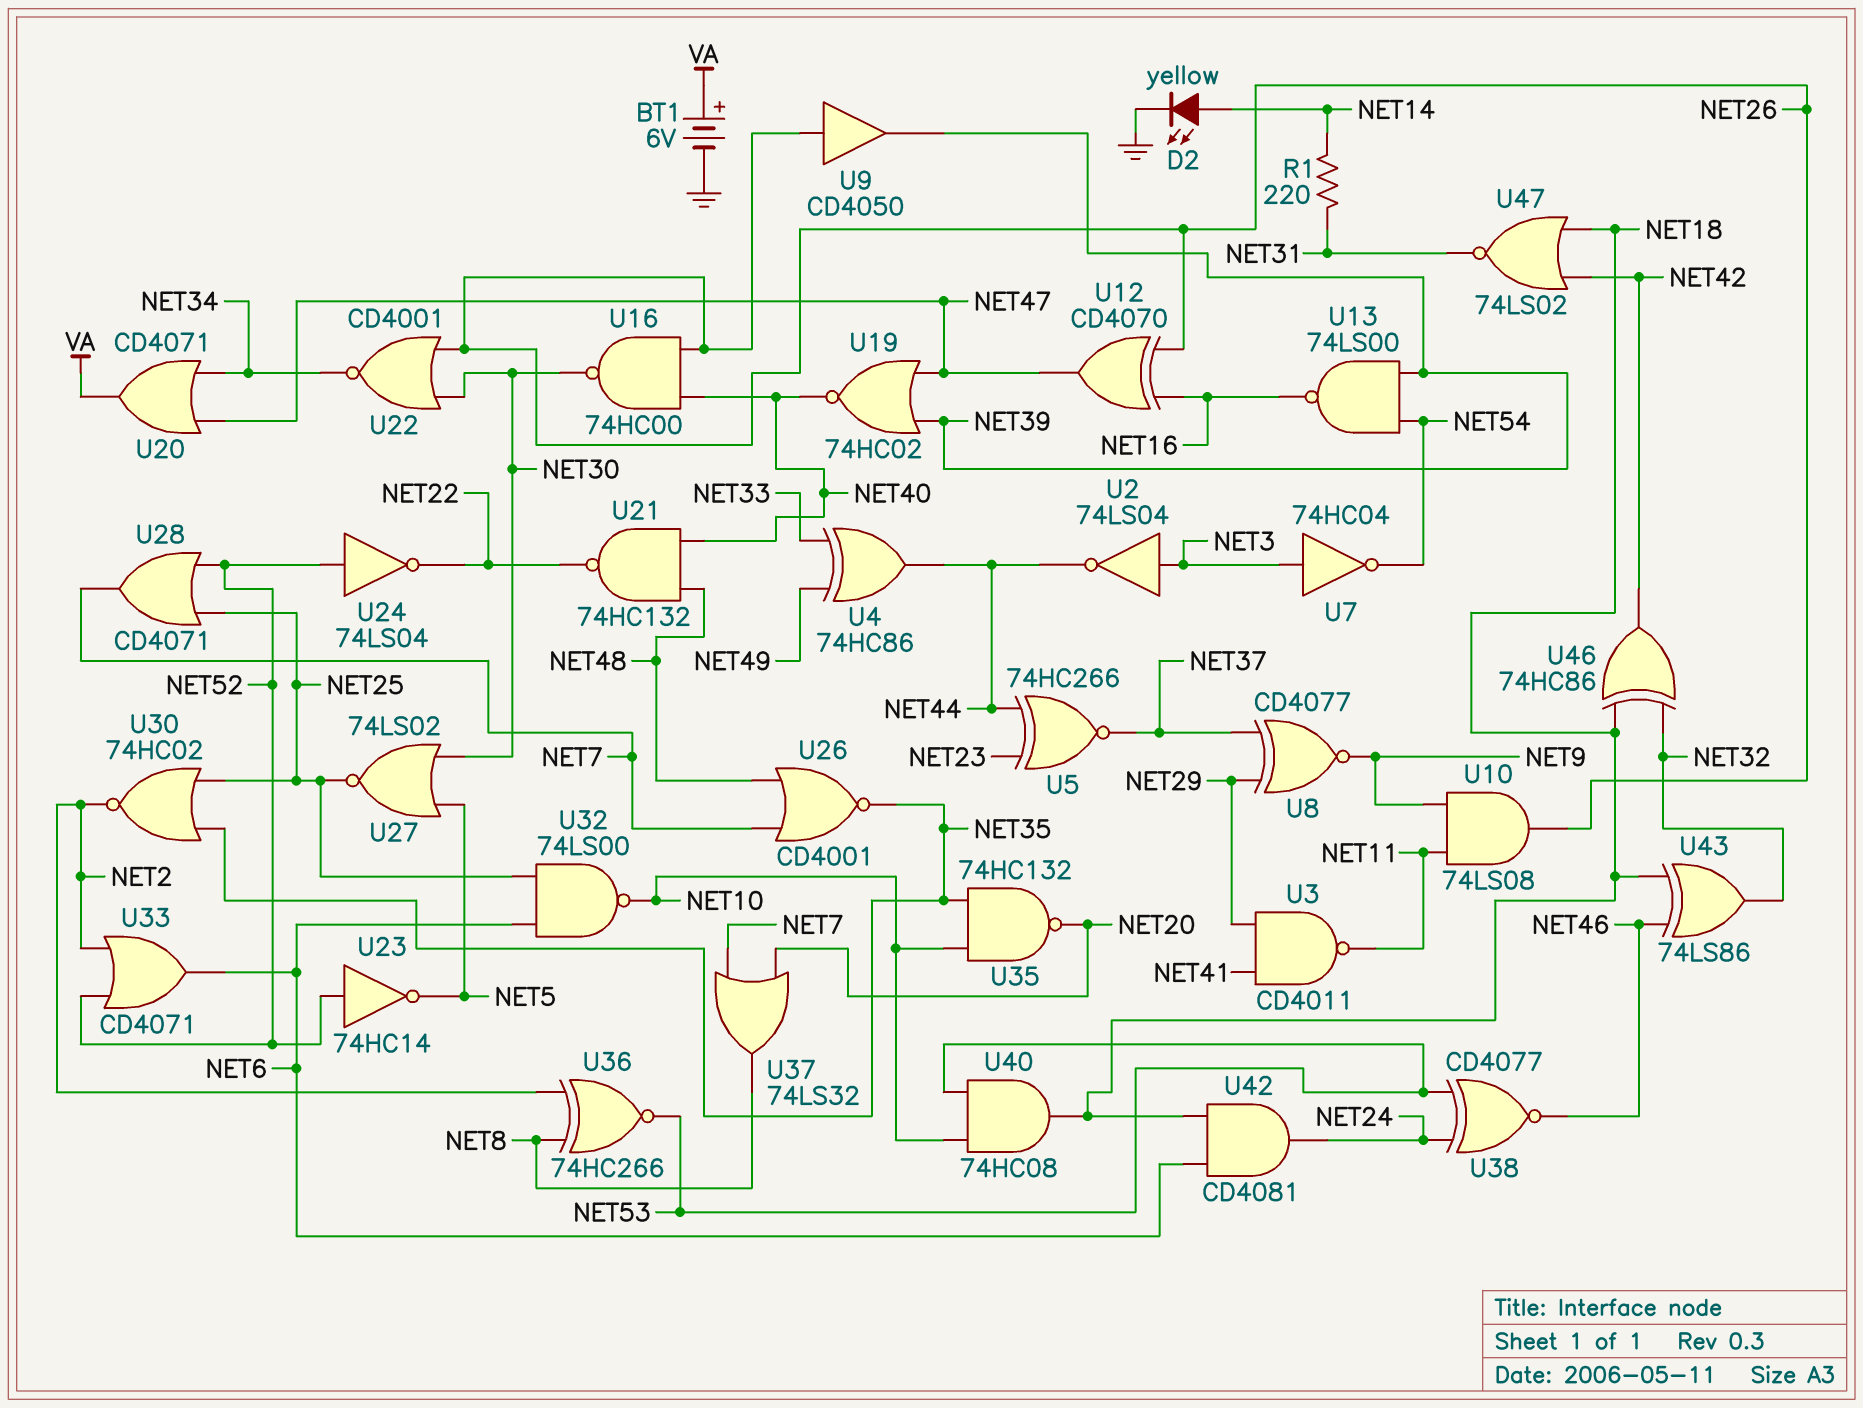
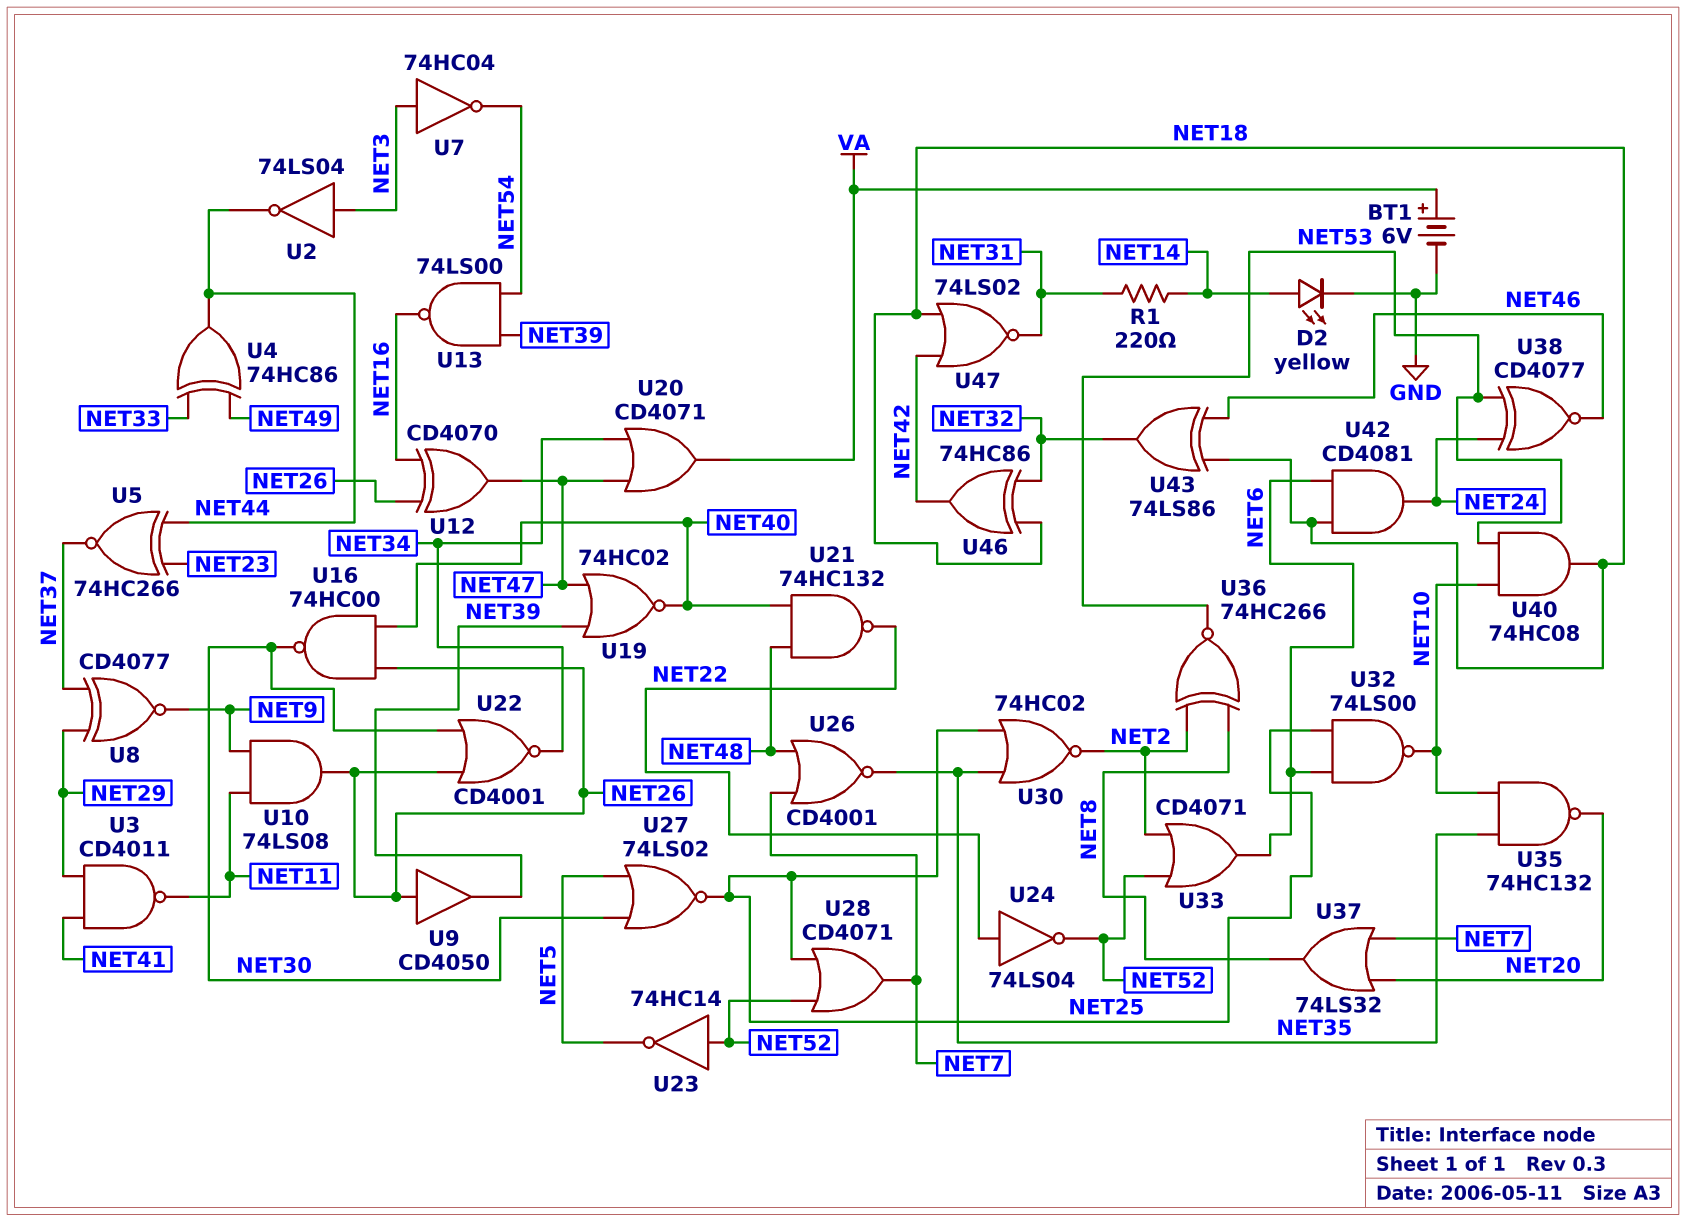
U24: NOT 74LS04 (in NET52, out NET22) -> NOT 74LS04 (in NET22, out NET52)

